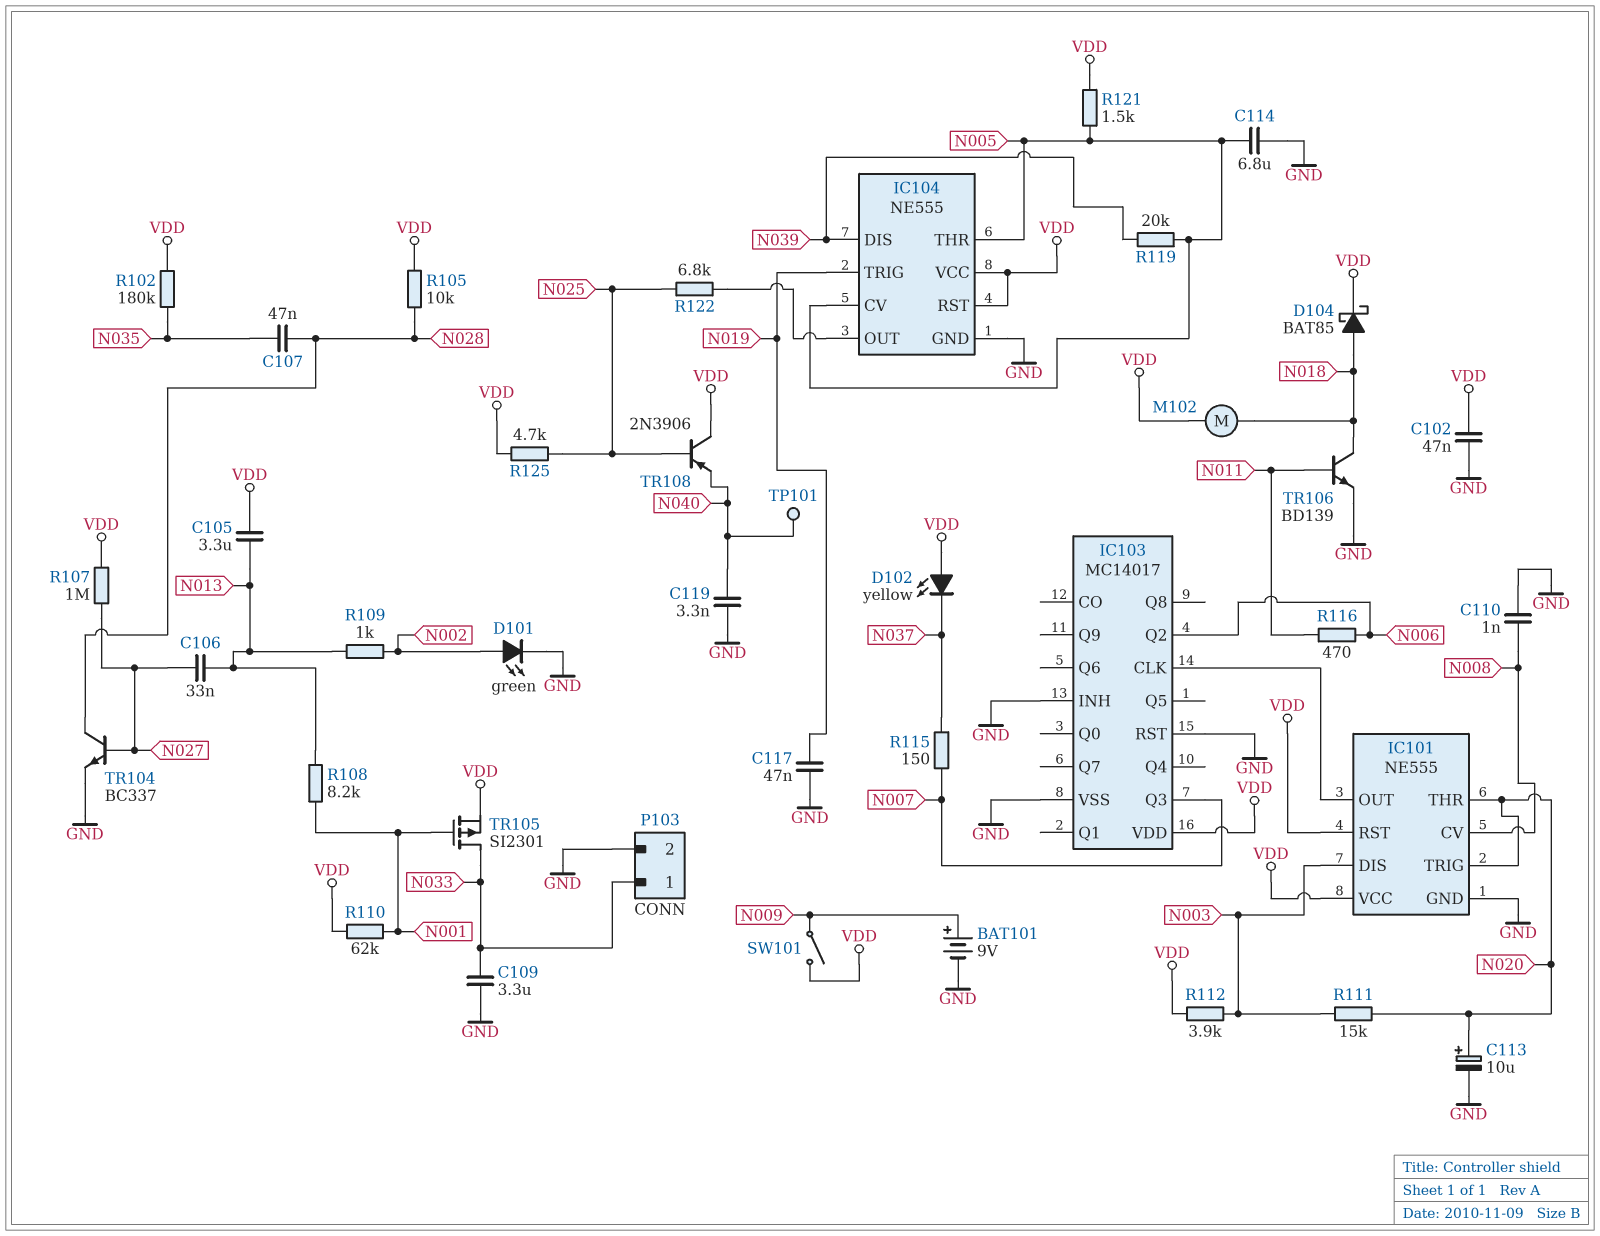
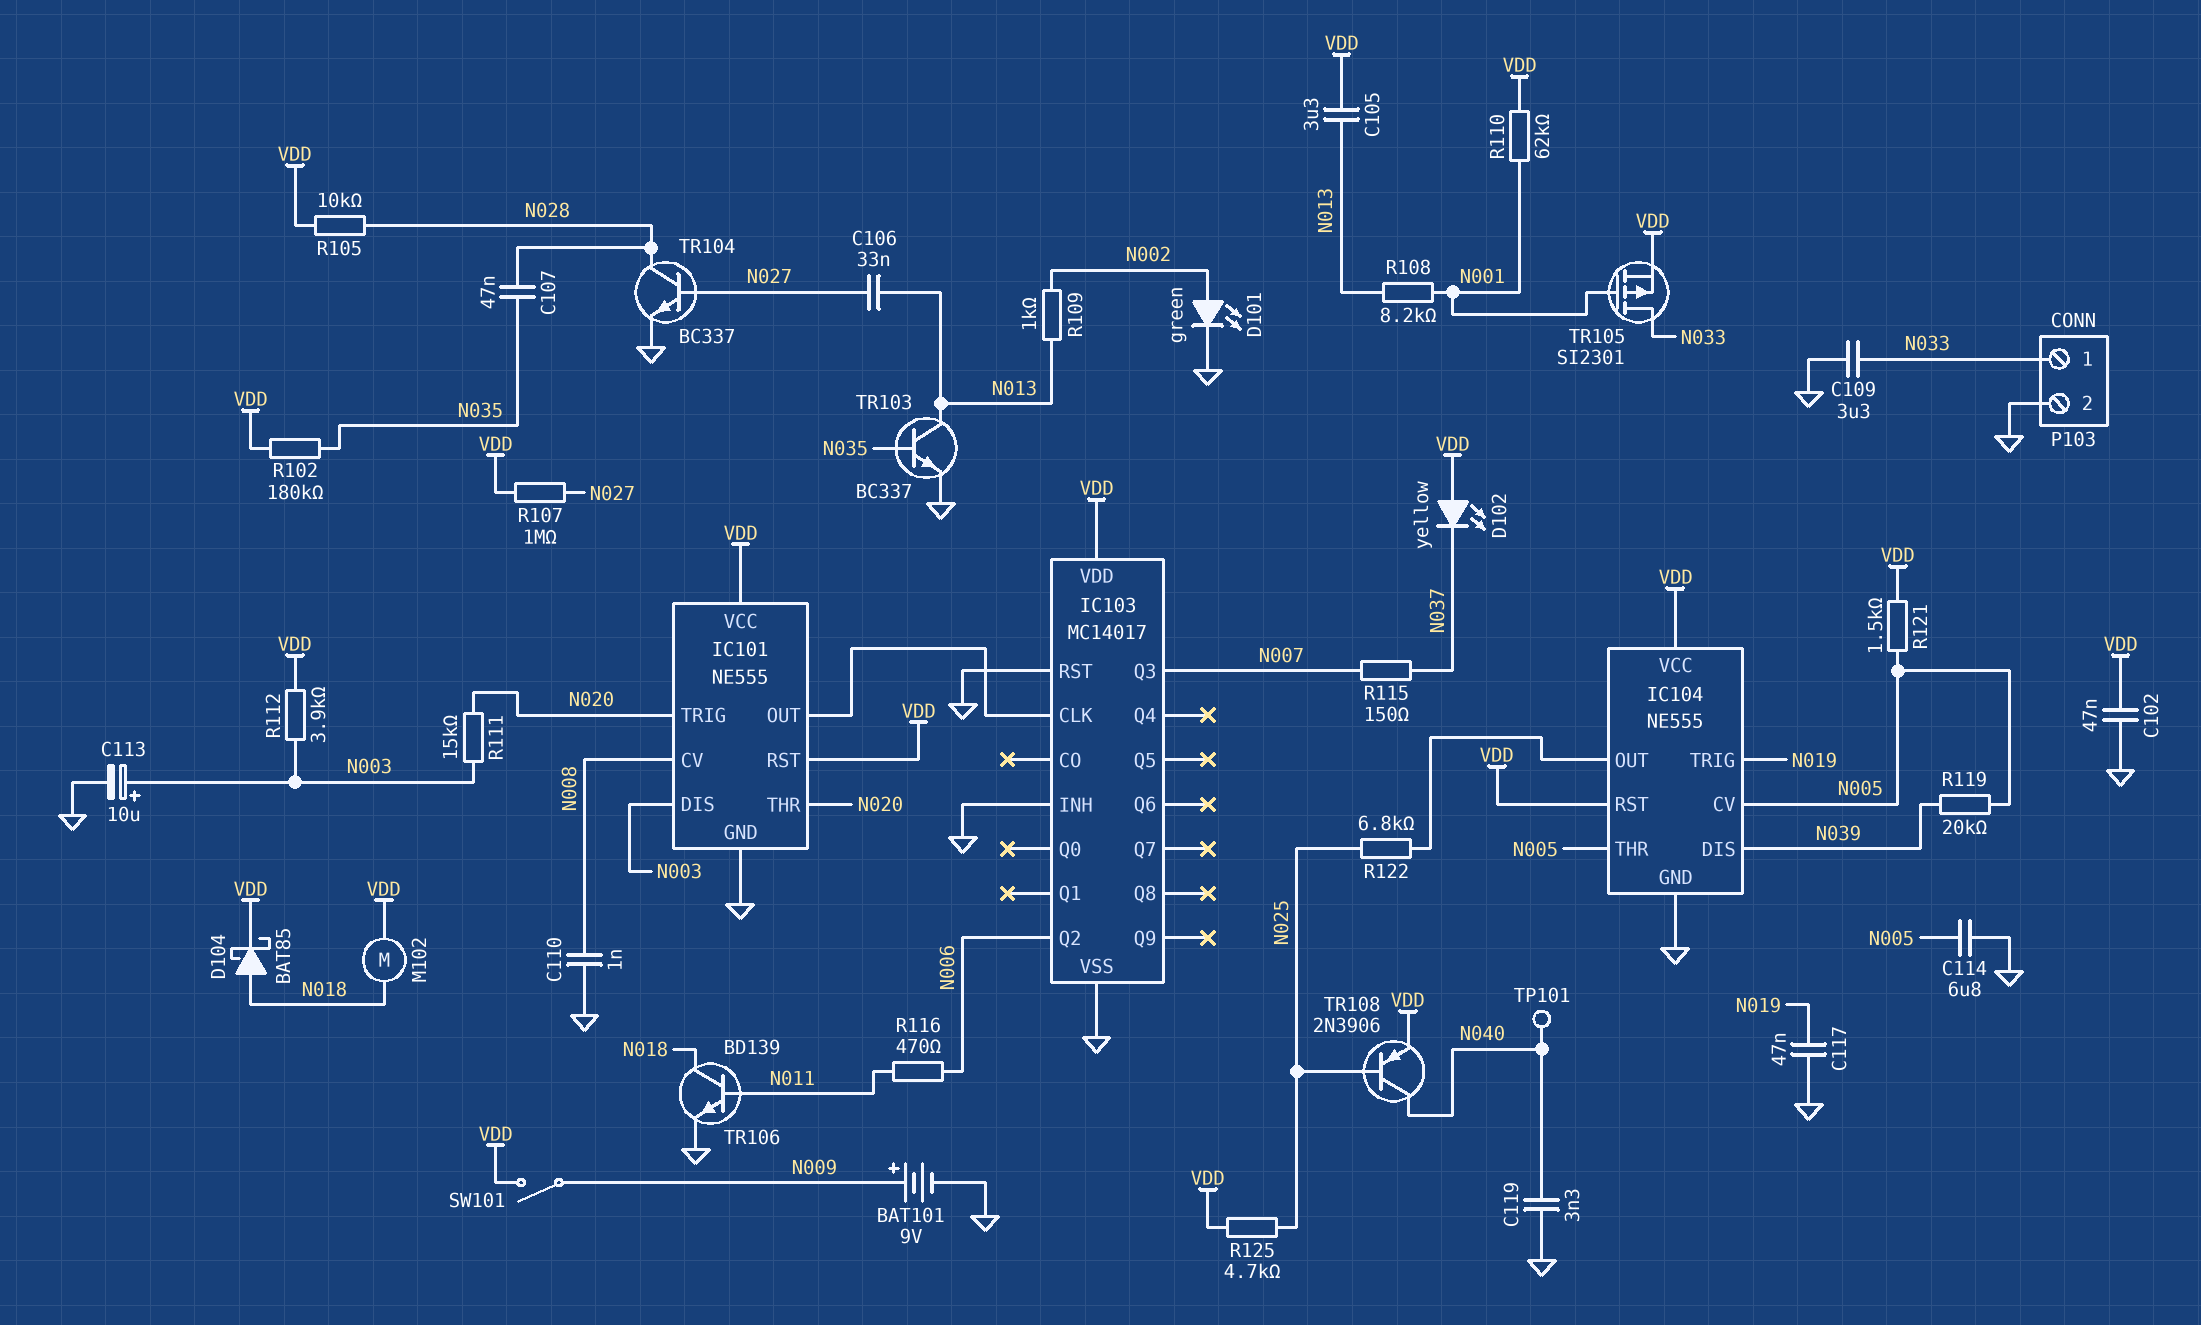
C113: 10uF (plus N020, minus GND) -> 10uF (plus N003, minus GND)
TR103: none -> NPN BC337 (B N035, C N013, E GND)
TR108: PNP 2N3906 (B N025, C VDD, E N040) -> PNP 2N3906 (B N025, C N040, E VDD)

